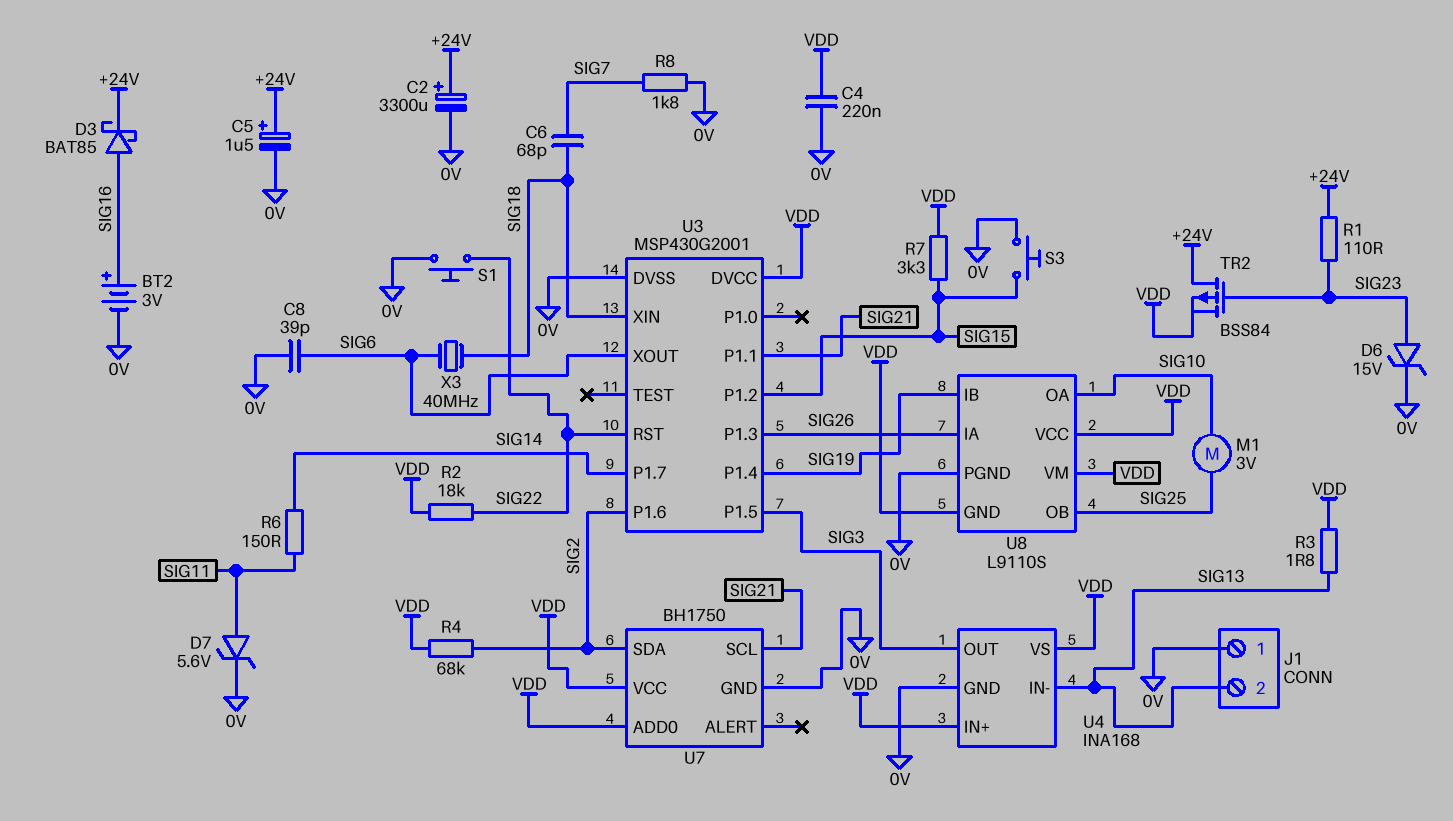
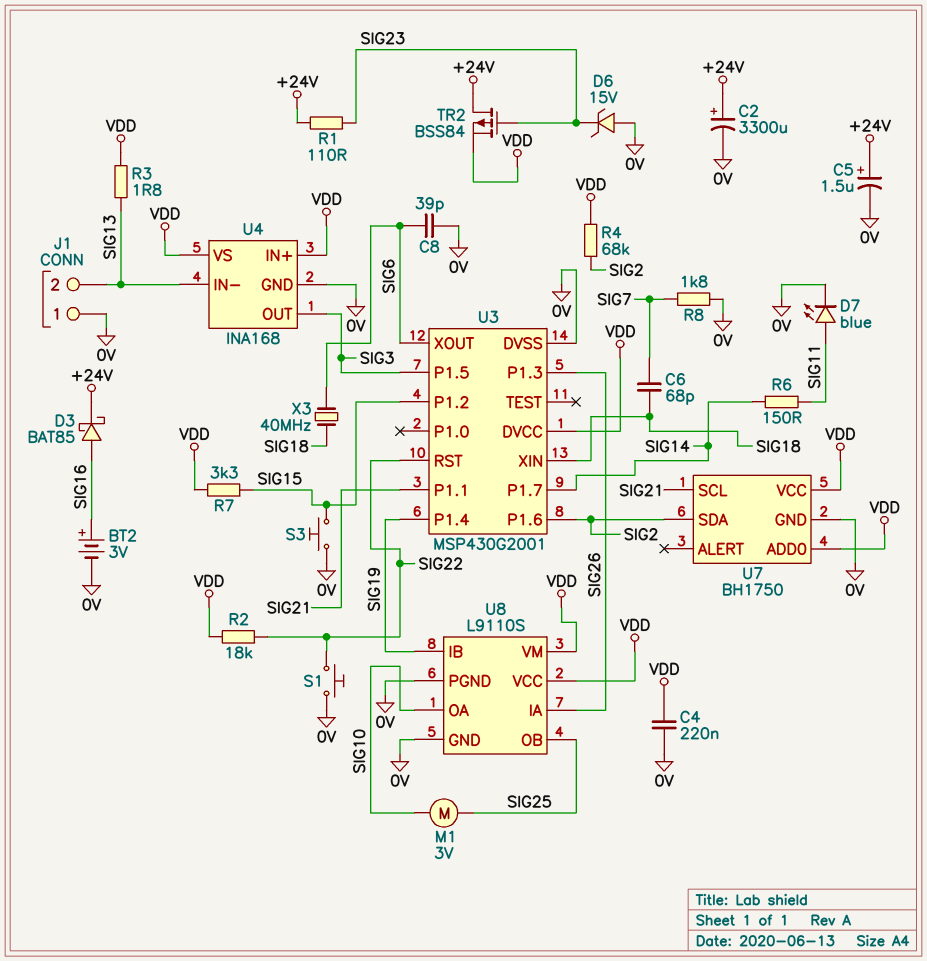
D6: zener 15V (A SIG23, K 0V) -> zener 15V (A 0V, K SIG23)
D7: zener 5.6V (A SIG11, K 0V) -> LED blue (A SIG11, K 0V)
U8 pin GND: VDD -> 0V

